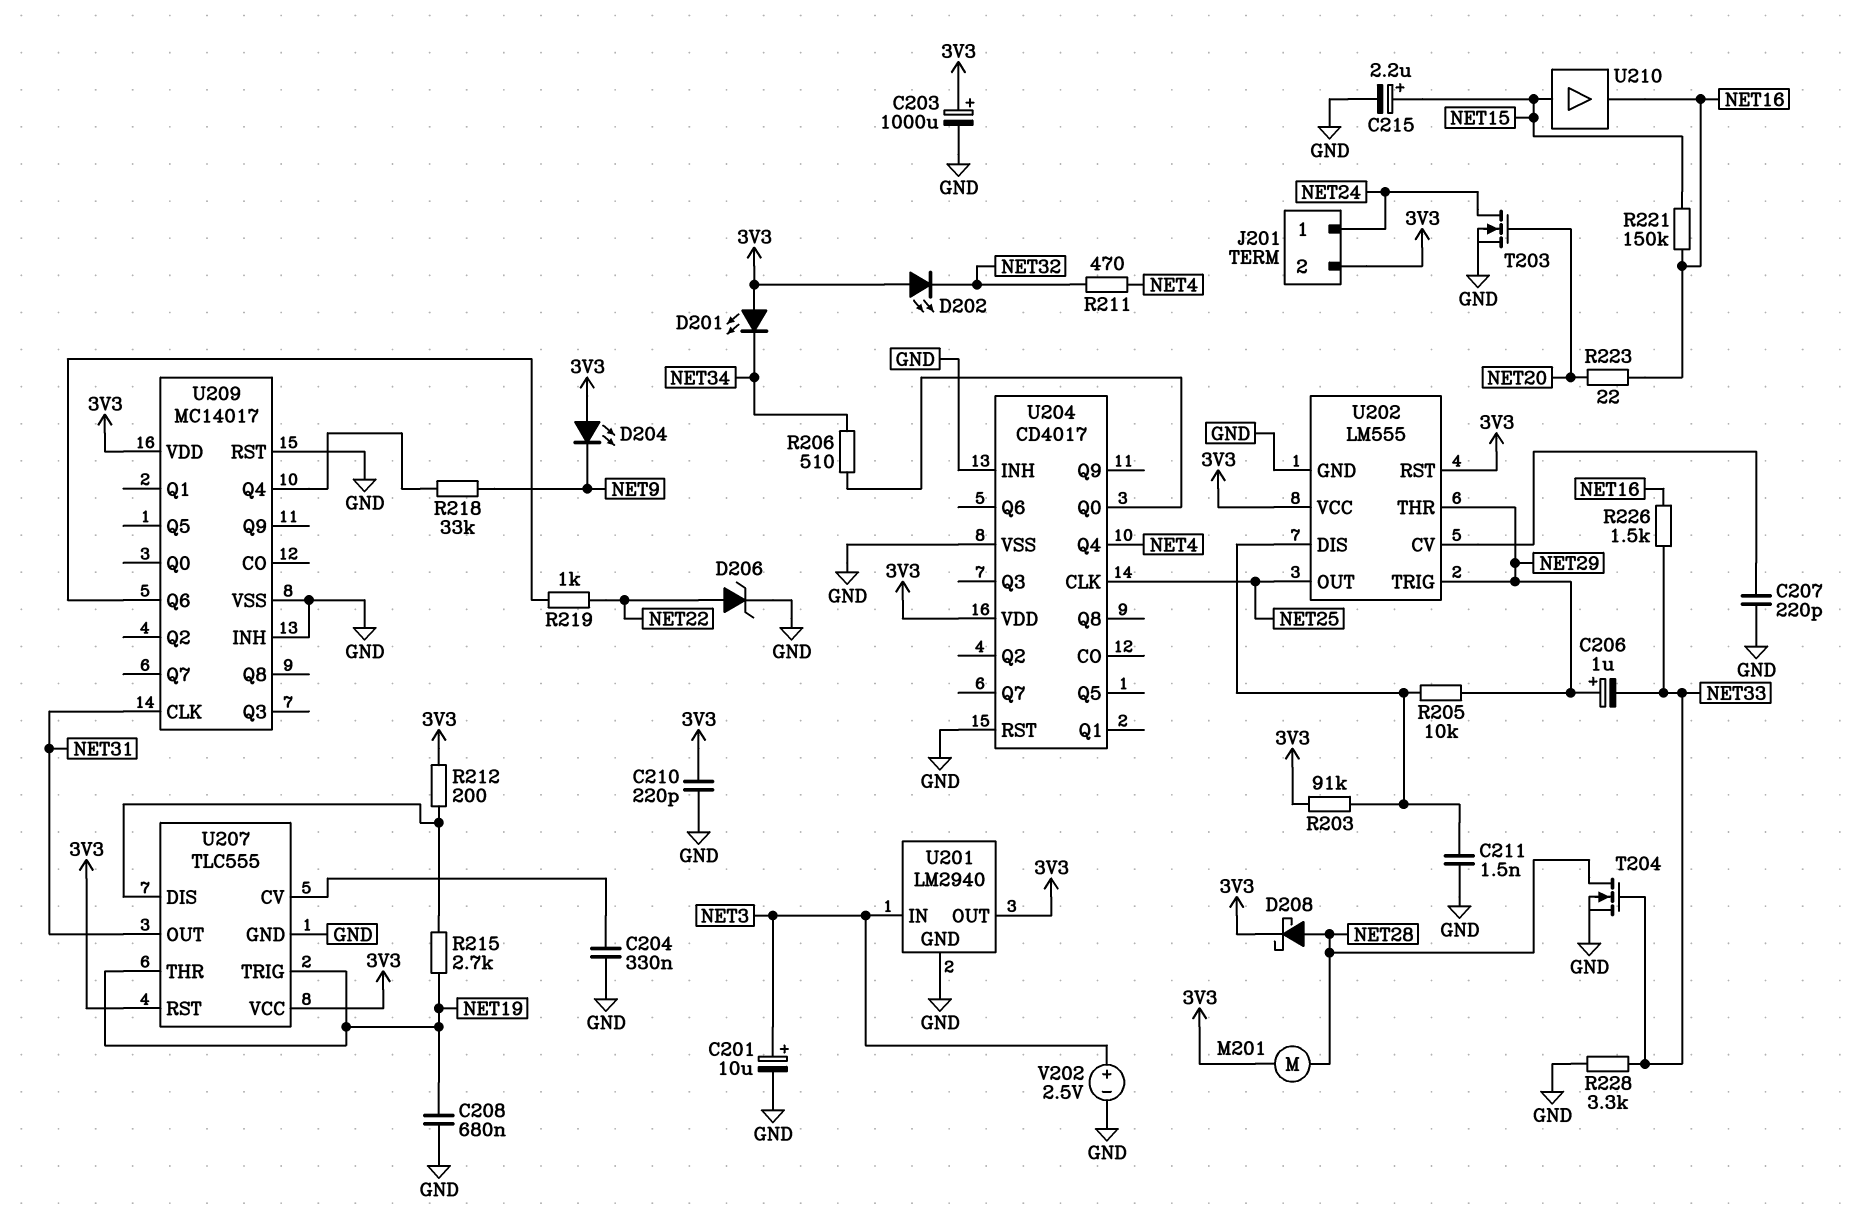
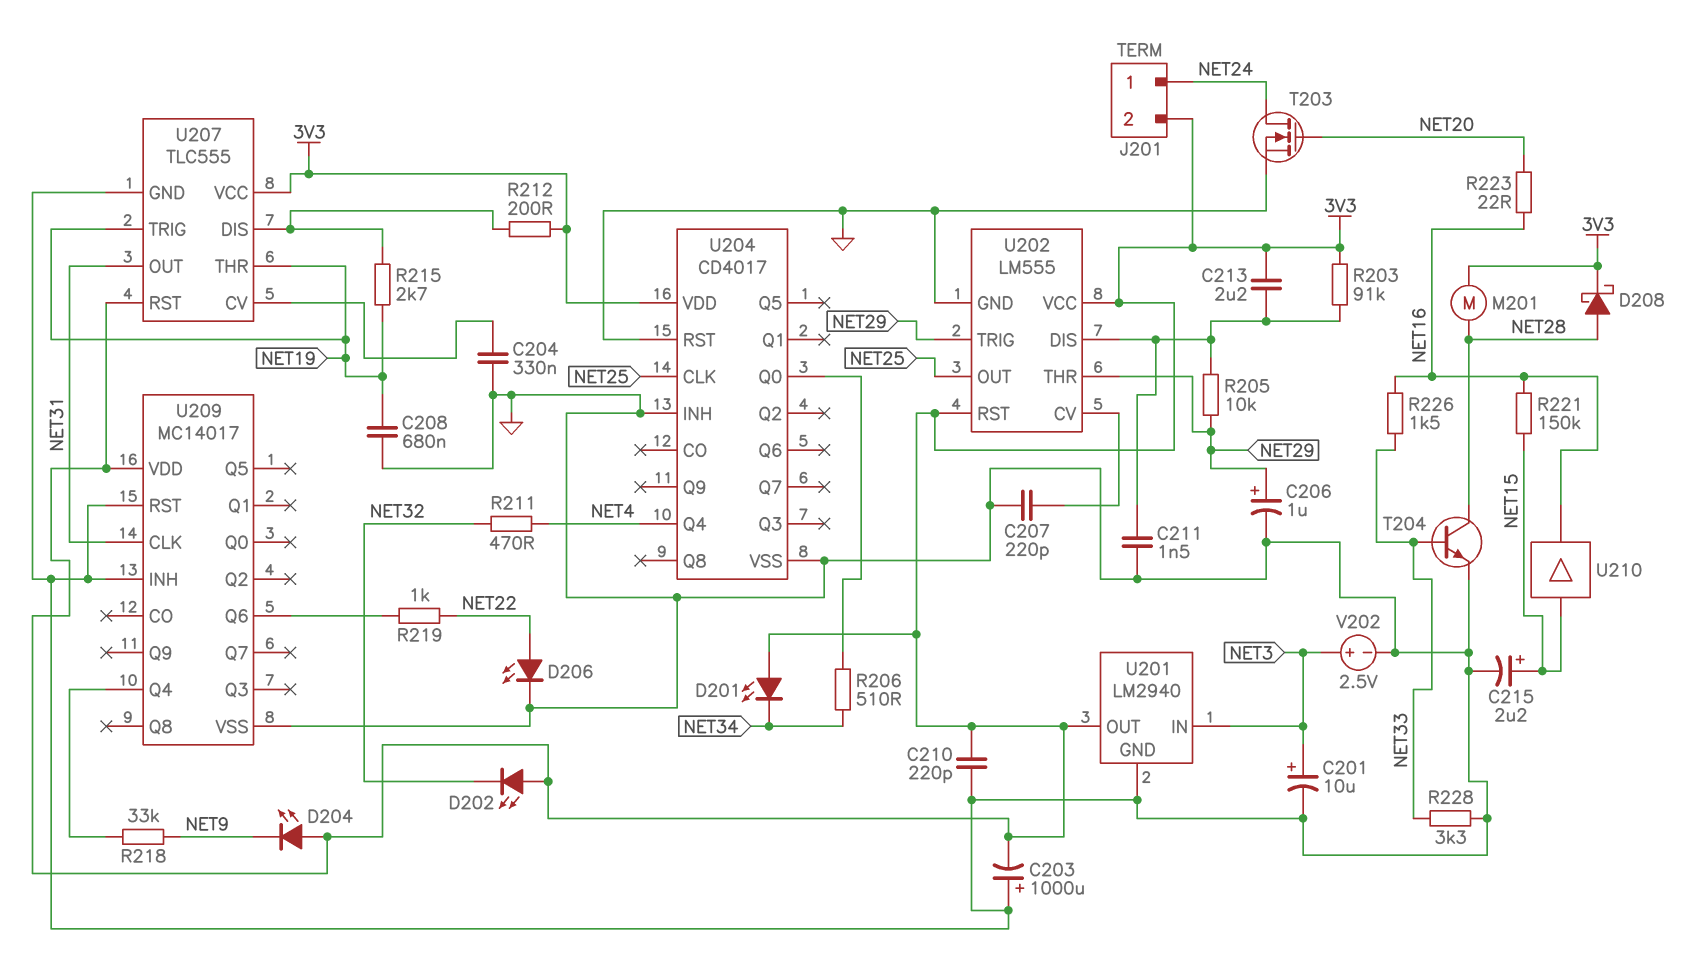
C203: 1000uF (plus 3V3, minus GND) -> 1000uF (plus GND, minus 3V3)
C206: 1uF (plus NET29, minus NET33) -> 1uF (plus NET29, minus GND)
C213: none -> 2.2uF (3V3, U202/DIS)
D206: zener (A NET22, K GND) -> LED (A NET22, K GND)
T204: NMOS (G NET33, D NET28, S GND) -> NPN (B NET33, C NET28, E GND)

